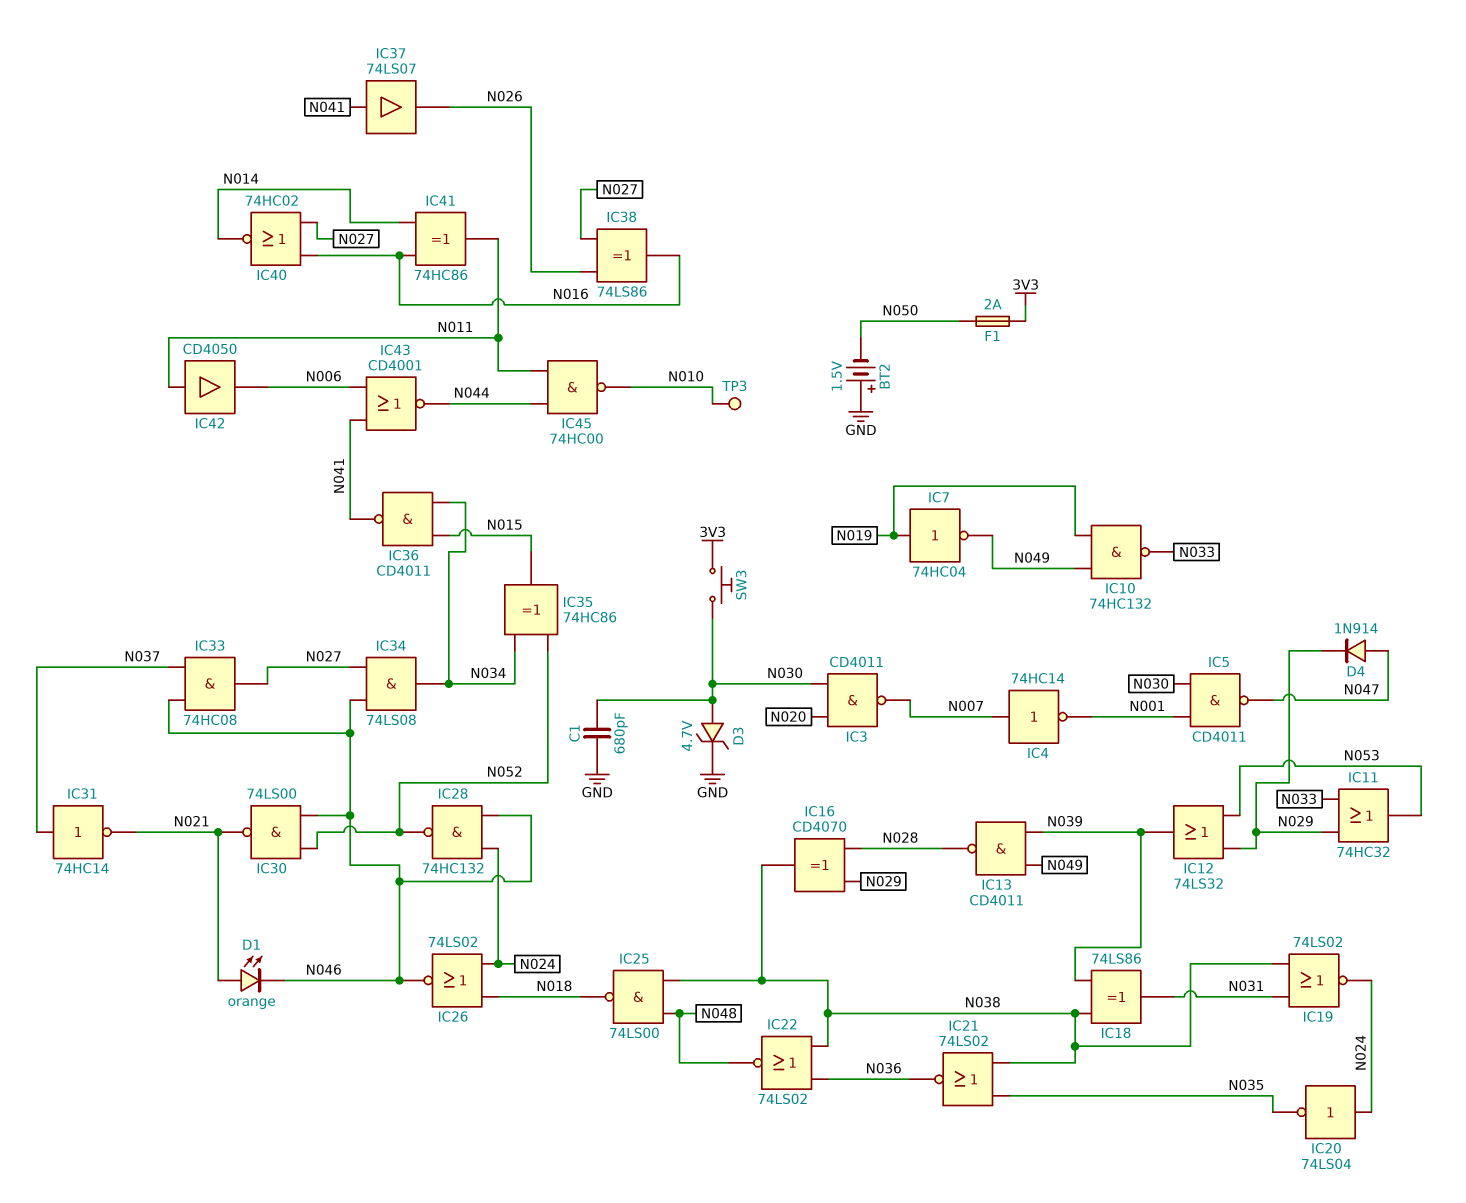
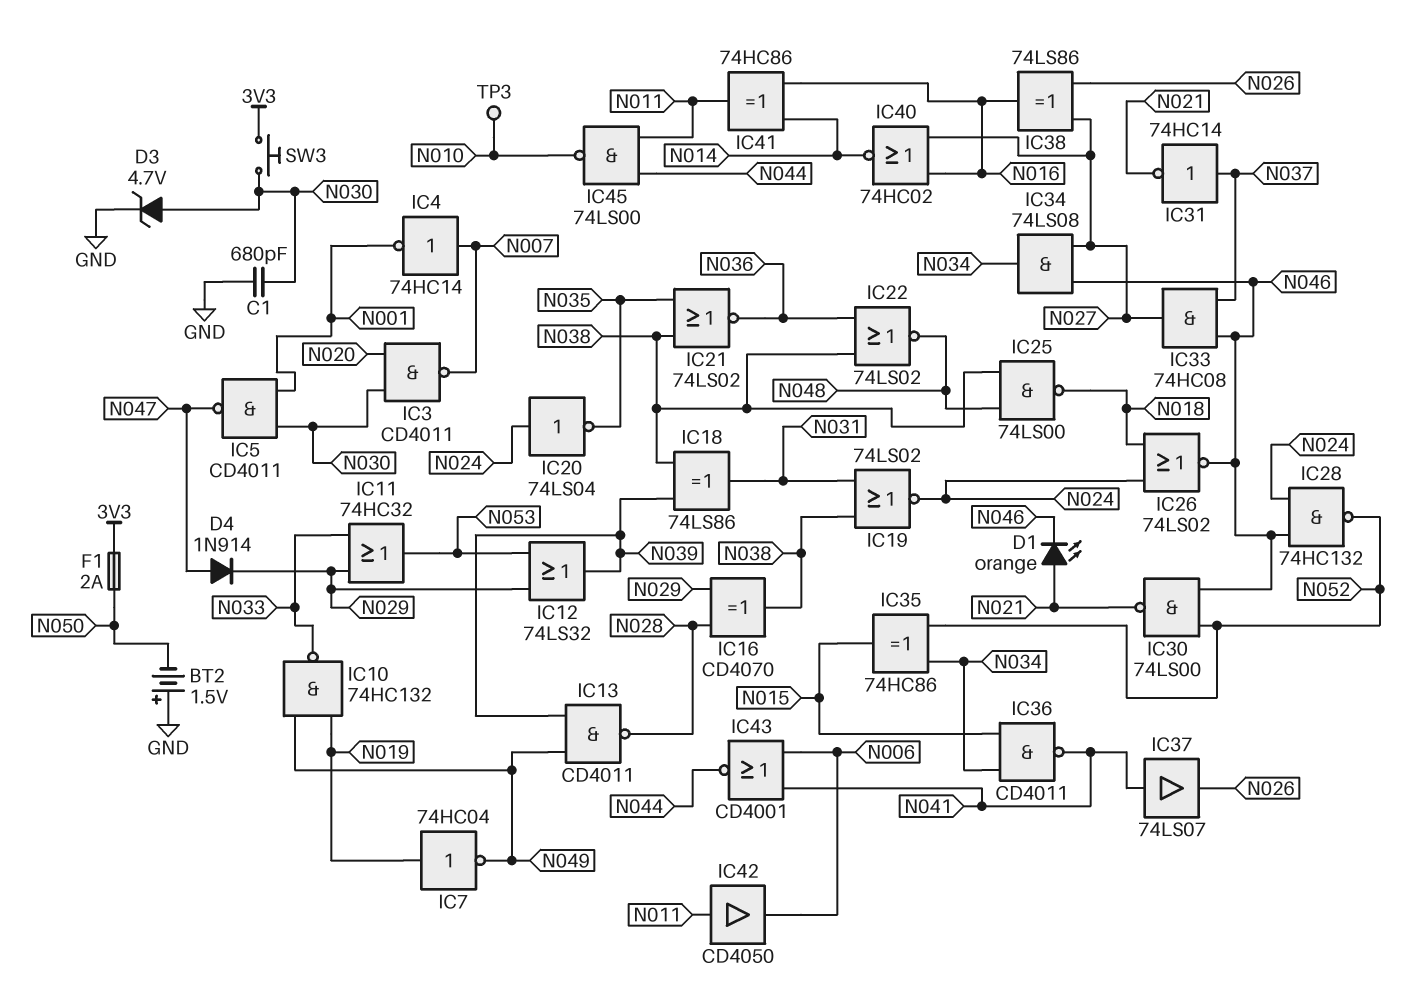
IC45: NAND 74HC00 (in N011, in N044, out N010) -> NAND 74LS00 (in N011, in N044, out N010)

